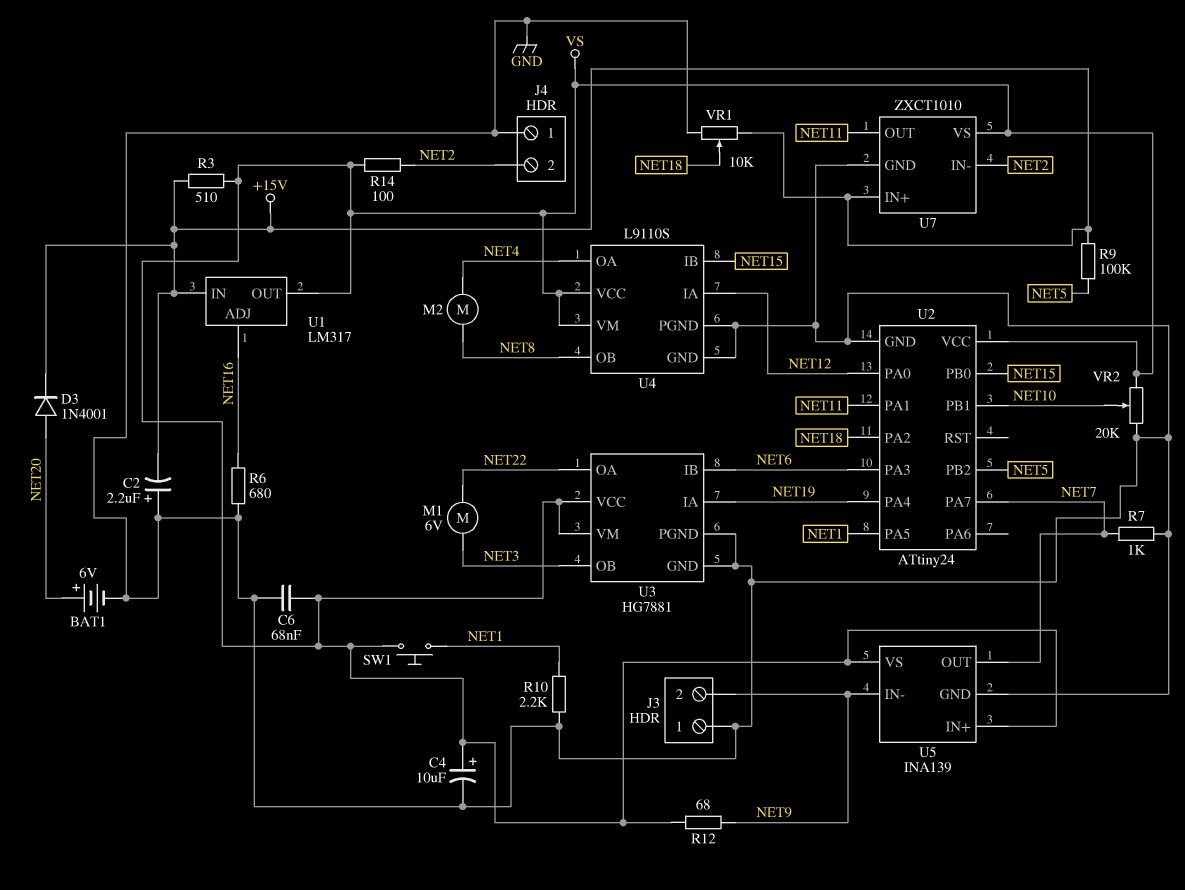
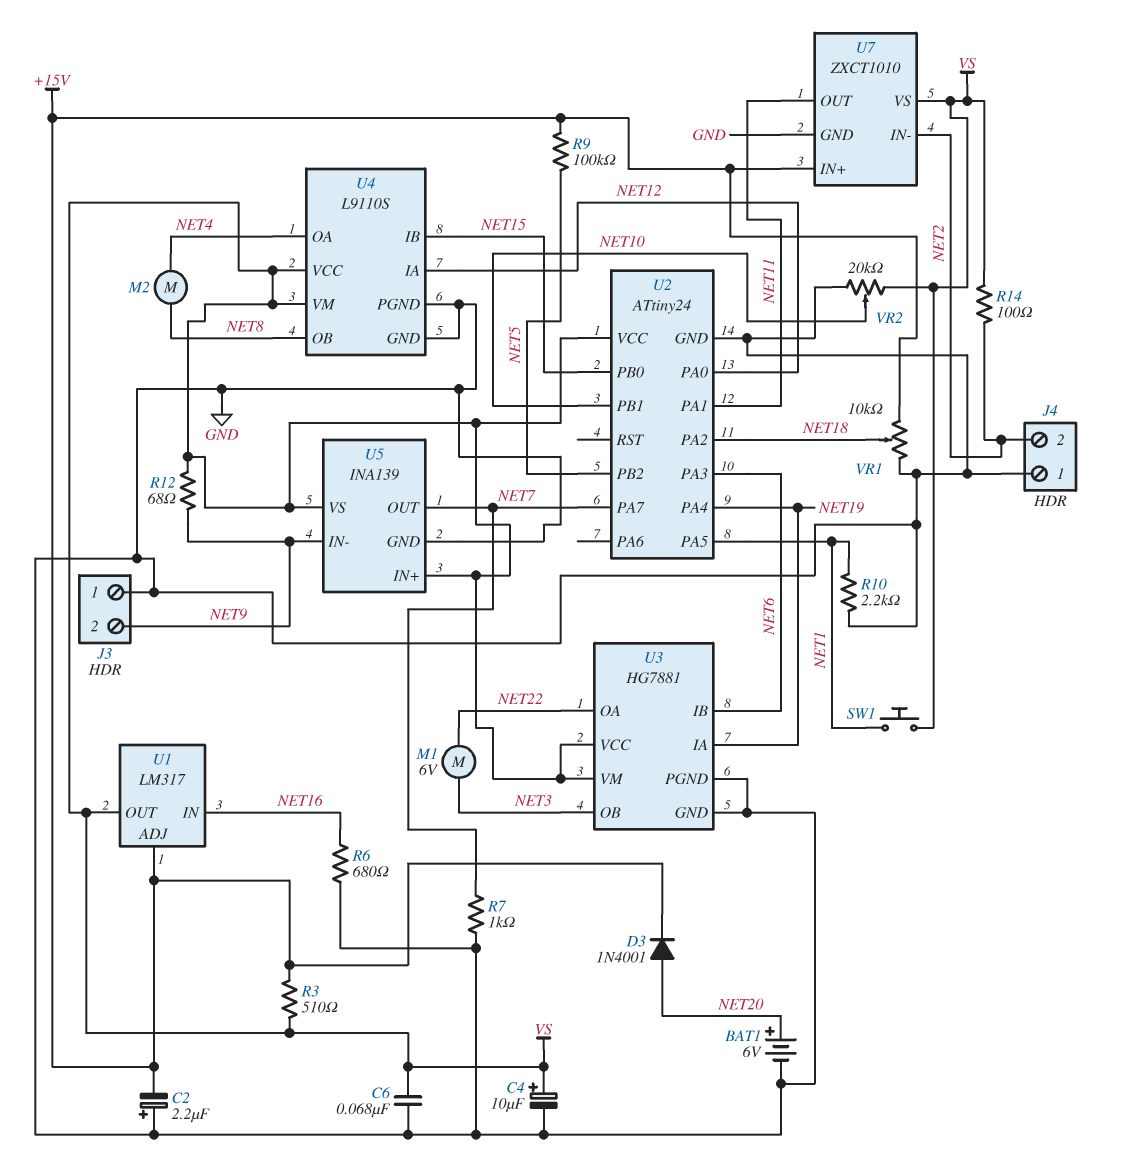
U1 pin ADJ: NET16 -> +15V
U1 pin IN: +15V -> NET16

